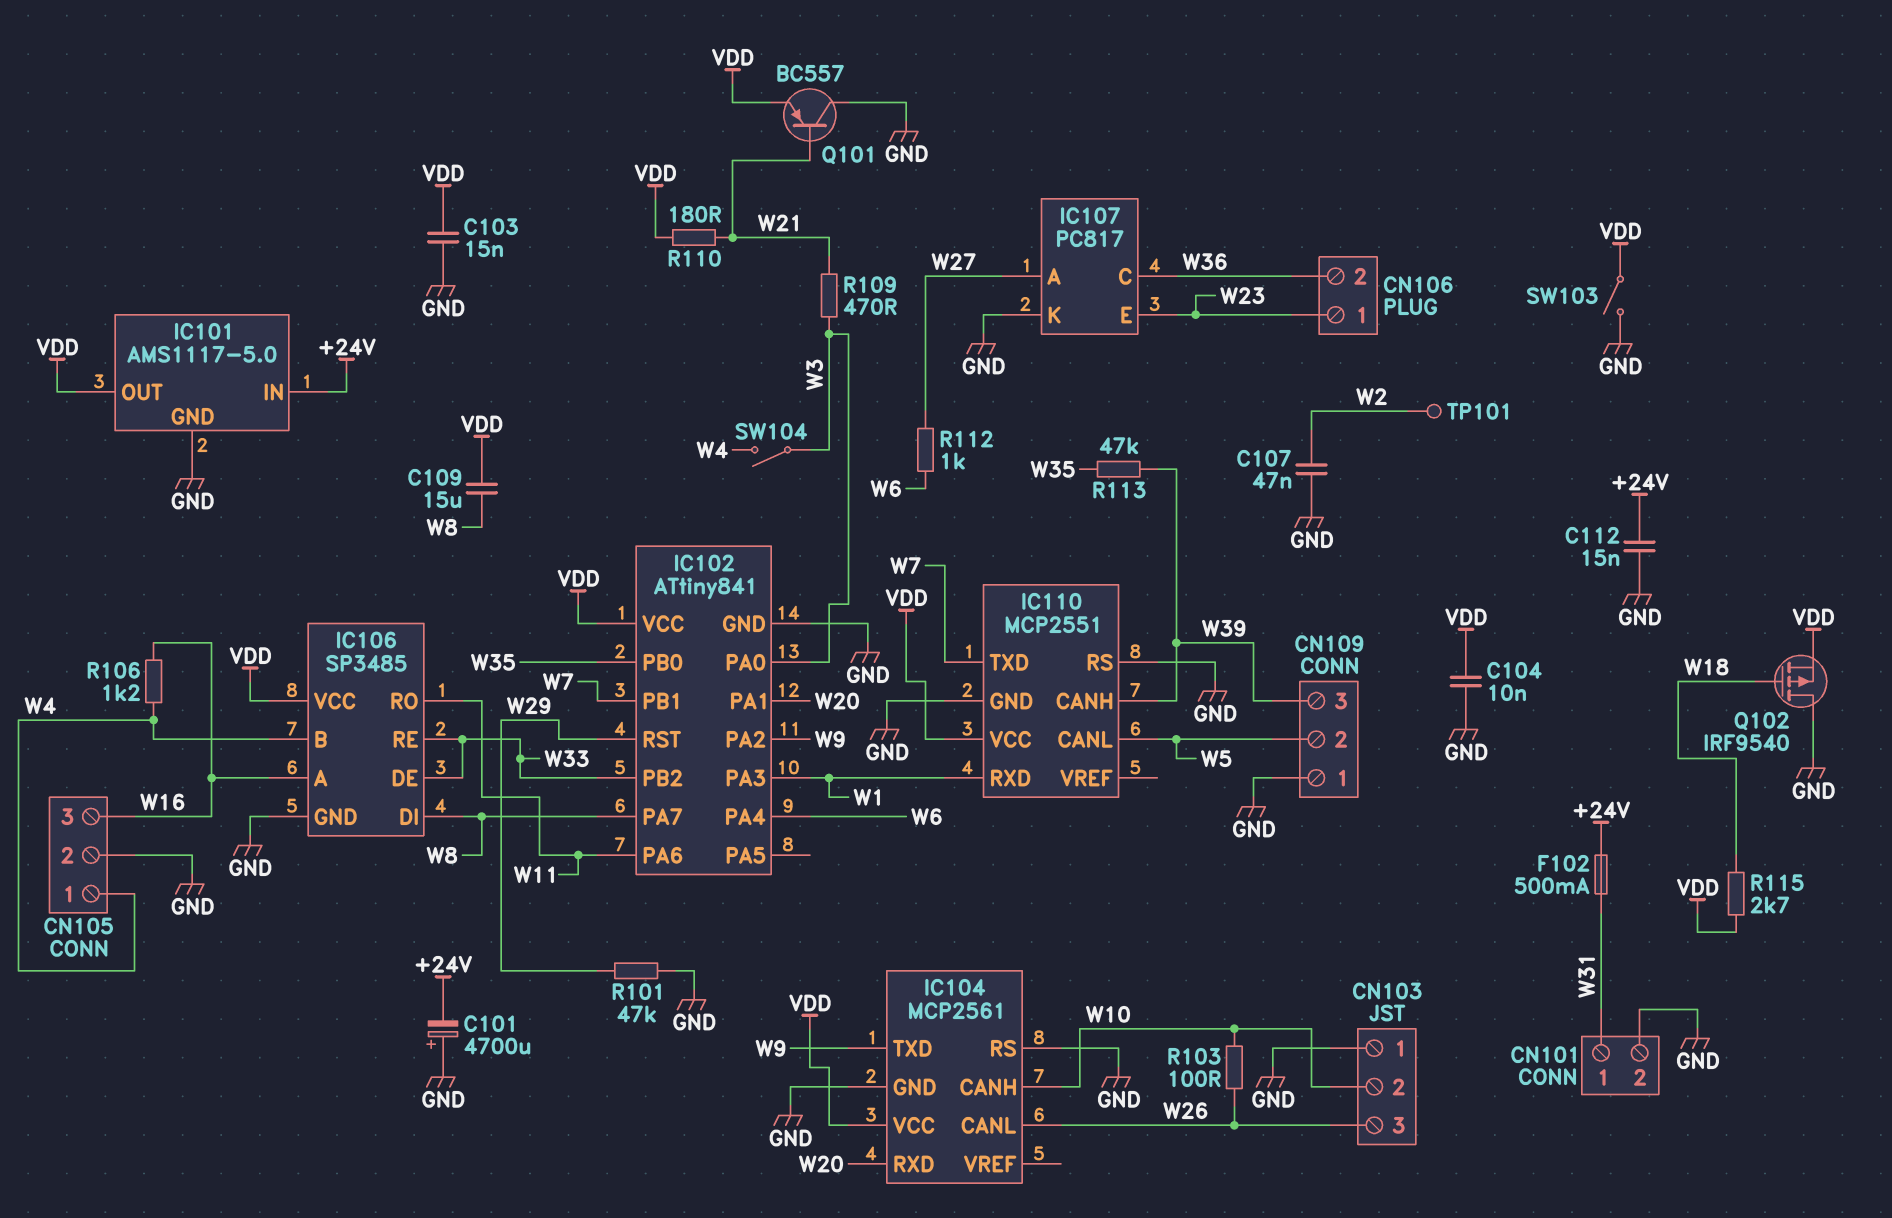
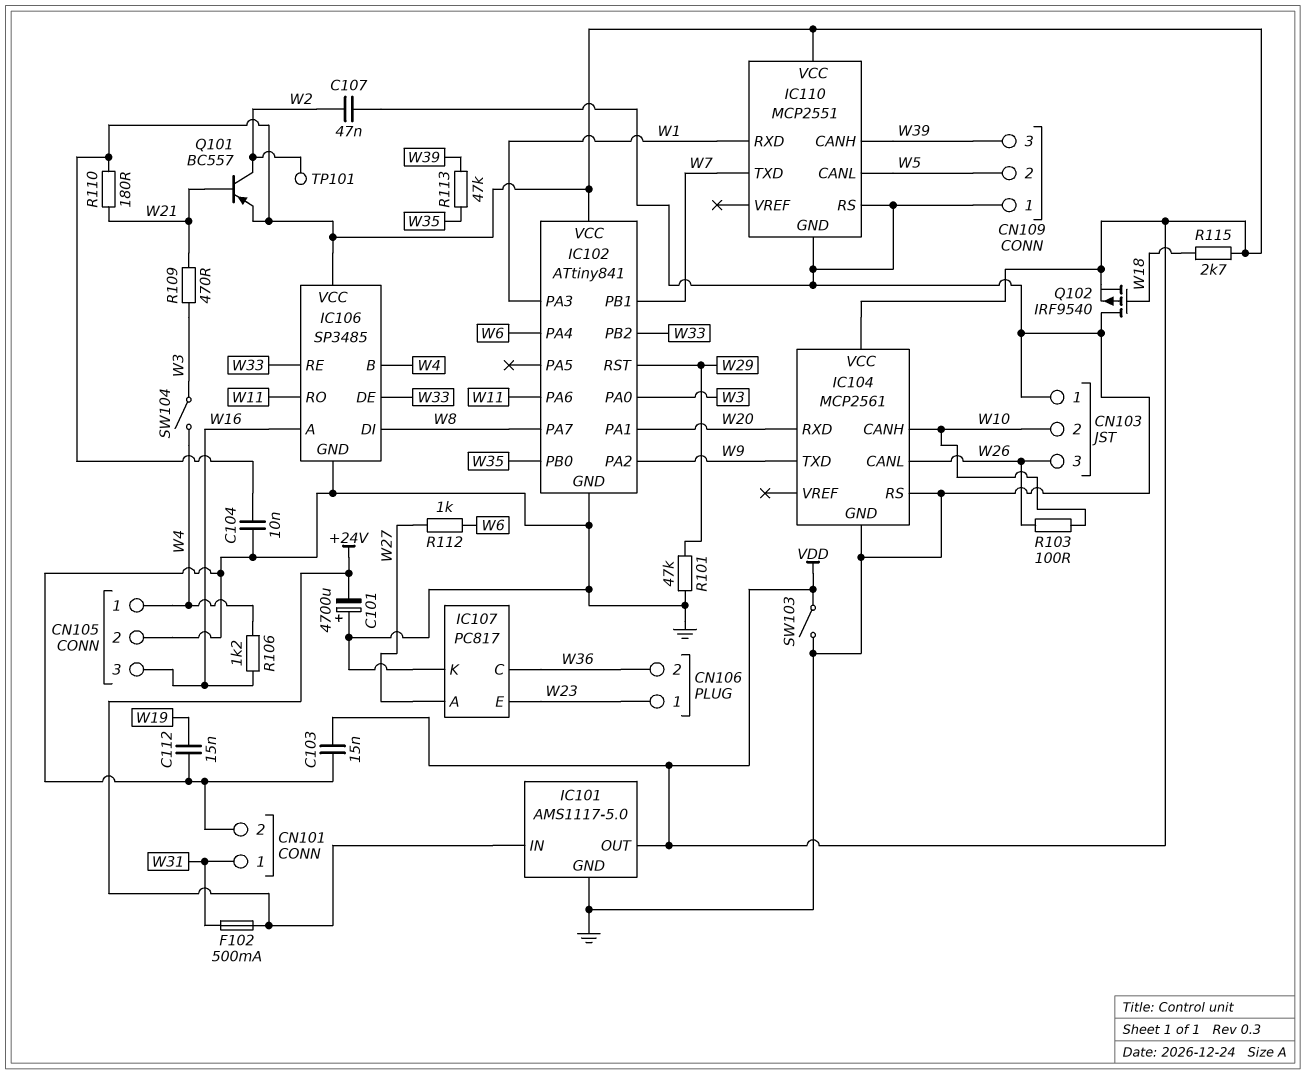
C109: 15uF (VDD, W8) -> none
C112: 15nF (+24V, GND) -> 15nF (GND, W19)
Q101: PNP BC557 (B W21, C GND, E VDD) -> PNP BC557 (B W21, C W2, E VDD)

